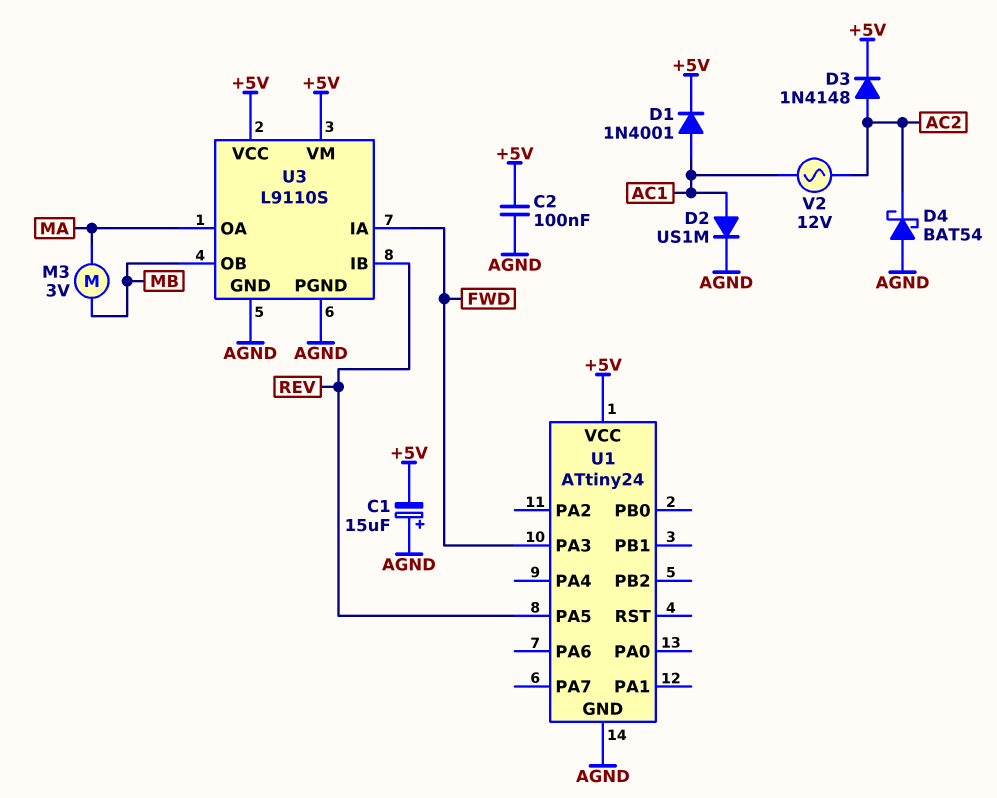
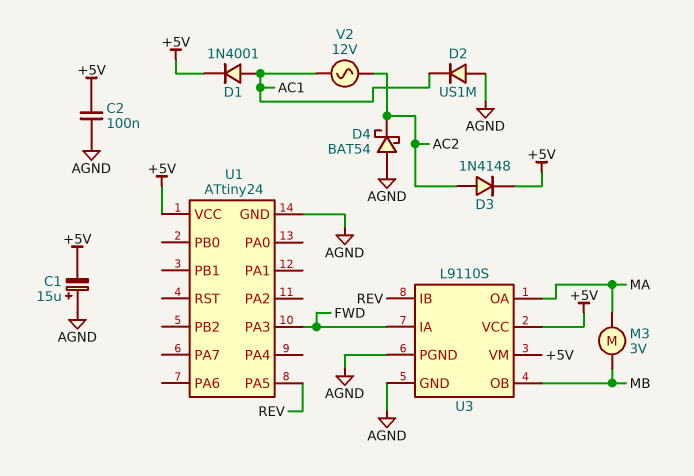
D2: diode US1M (A AC1, K AGND) -> diode US1M (A AGND, K AC1)

